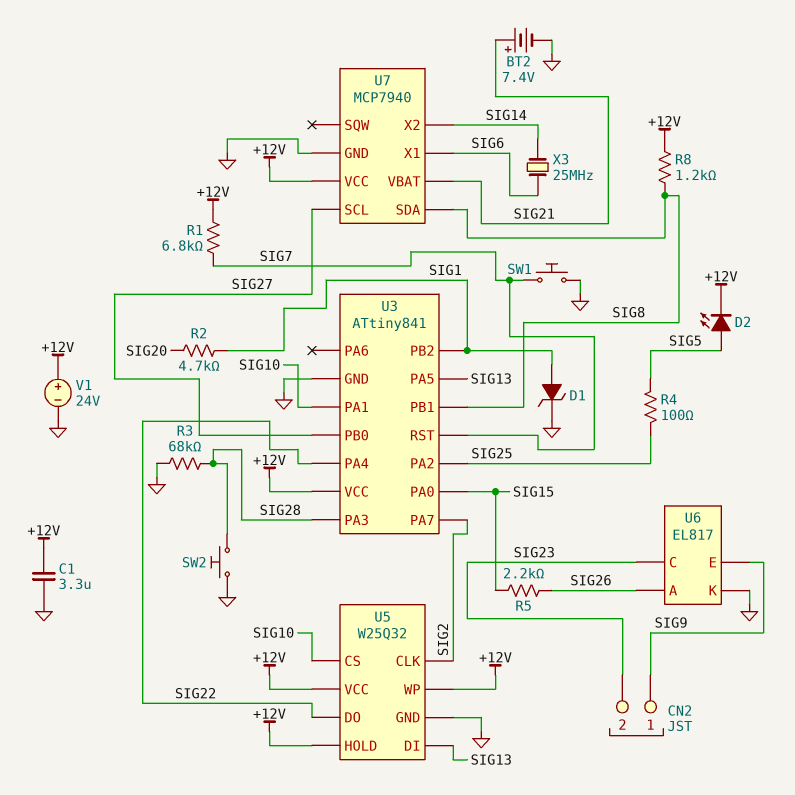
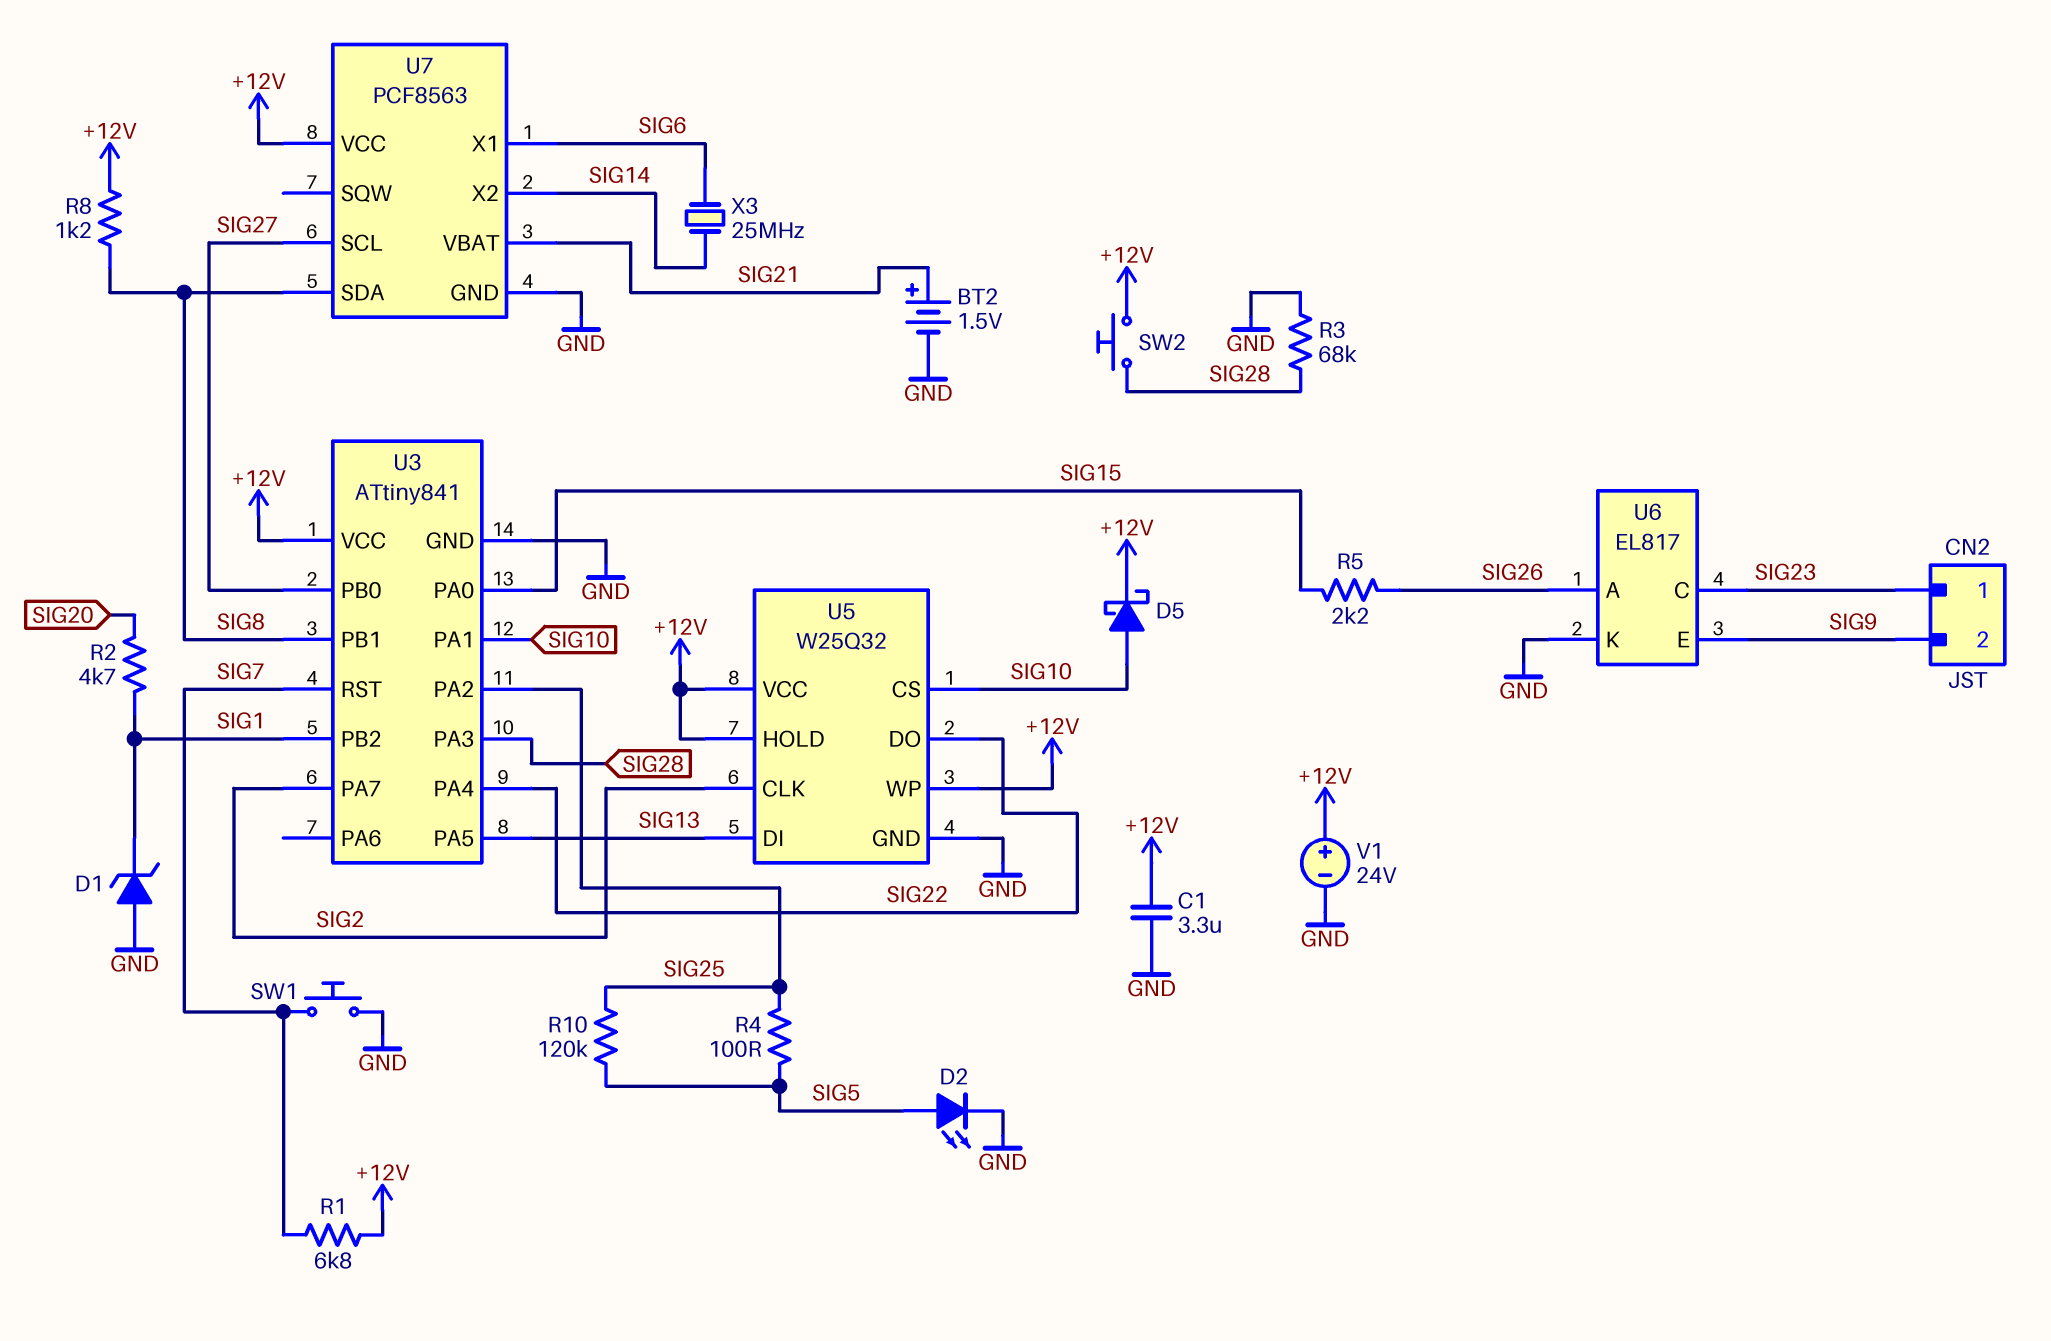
BT2: 7.4V (plus SIG21, minus GND) -> 1.5V (plus SIG21, minus GND)
CN2 pin 1: SIG9 -> SIG23
CN2 pin 2: SIG23 -> SIG9
D1: zener (A SIG1, K GND) -> zener (A GND, K SIG1)
D2: LED (A SIG5, K +12V) -> LED (A SIG5, K GND)
D5: none -> schottky (A SIG10, K +12V)
R10: none -> 120k (SIG5, SIG25)
SW2: button (GND, SIG28) -> button (+12V, SIG28)
U7: MCP7940 -> PCF8563

